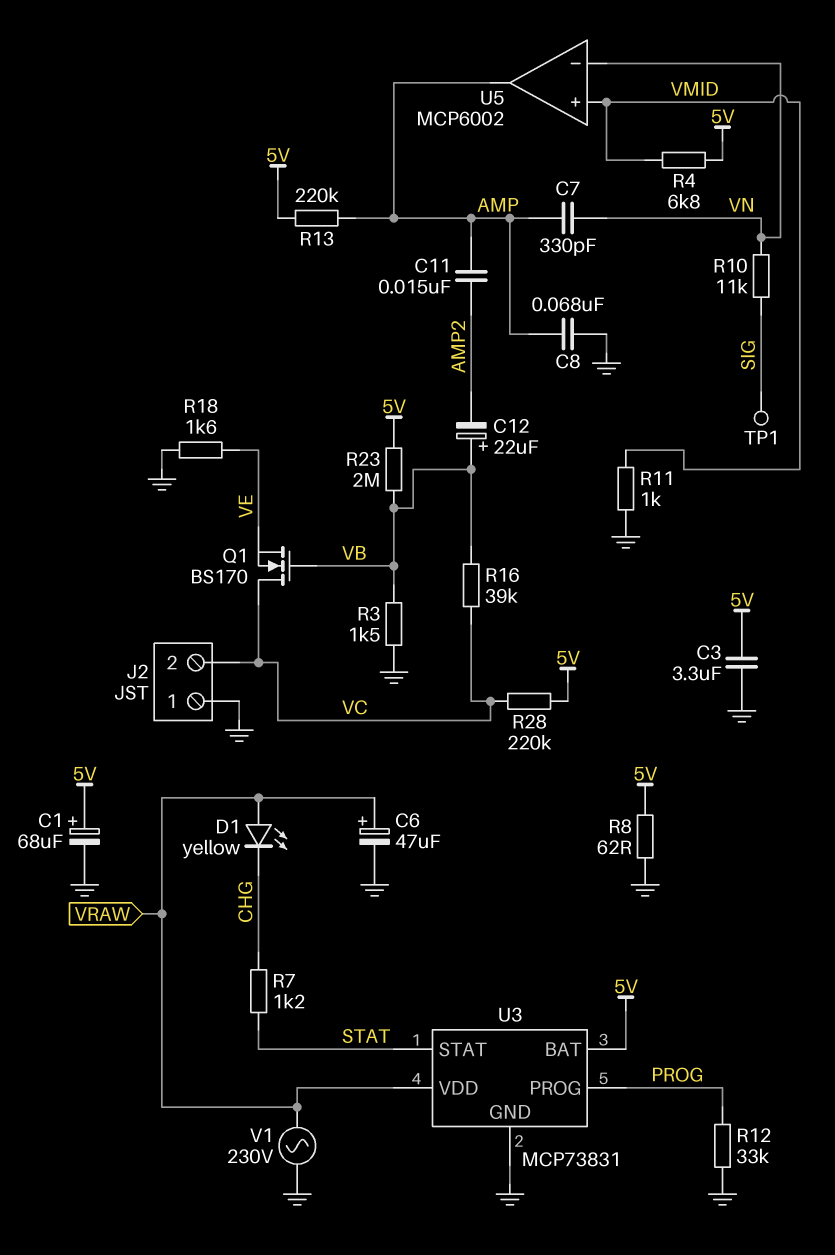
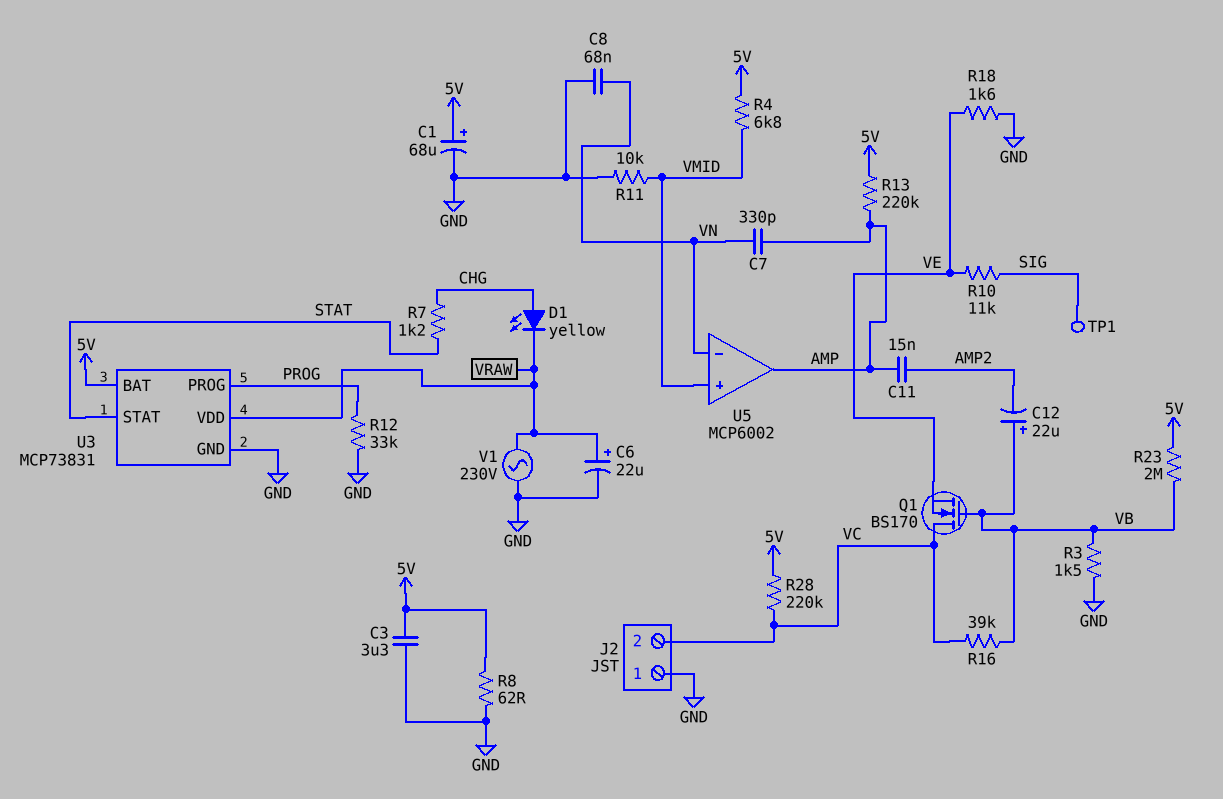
C6: 47uF (plus VRAW, minus GND) -> 22uF (plus VRAW, minus GND)
C8: 68nF (AMP, GND) -> 68nF (GND, VN)
D1: LED yellow (A VRAW, K CHG) -> LED yellow (A CHG, K VRAW)
R10: 11k (SIG, VN) -> 11k (SIG, VE)
R11: 1k (GND, VMID) -> 10k (GND, VMID)

